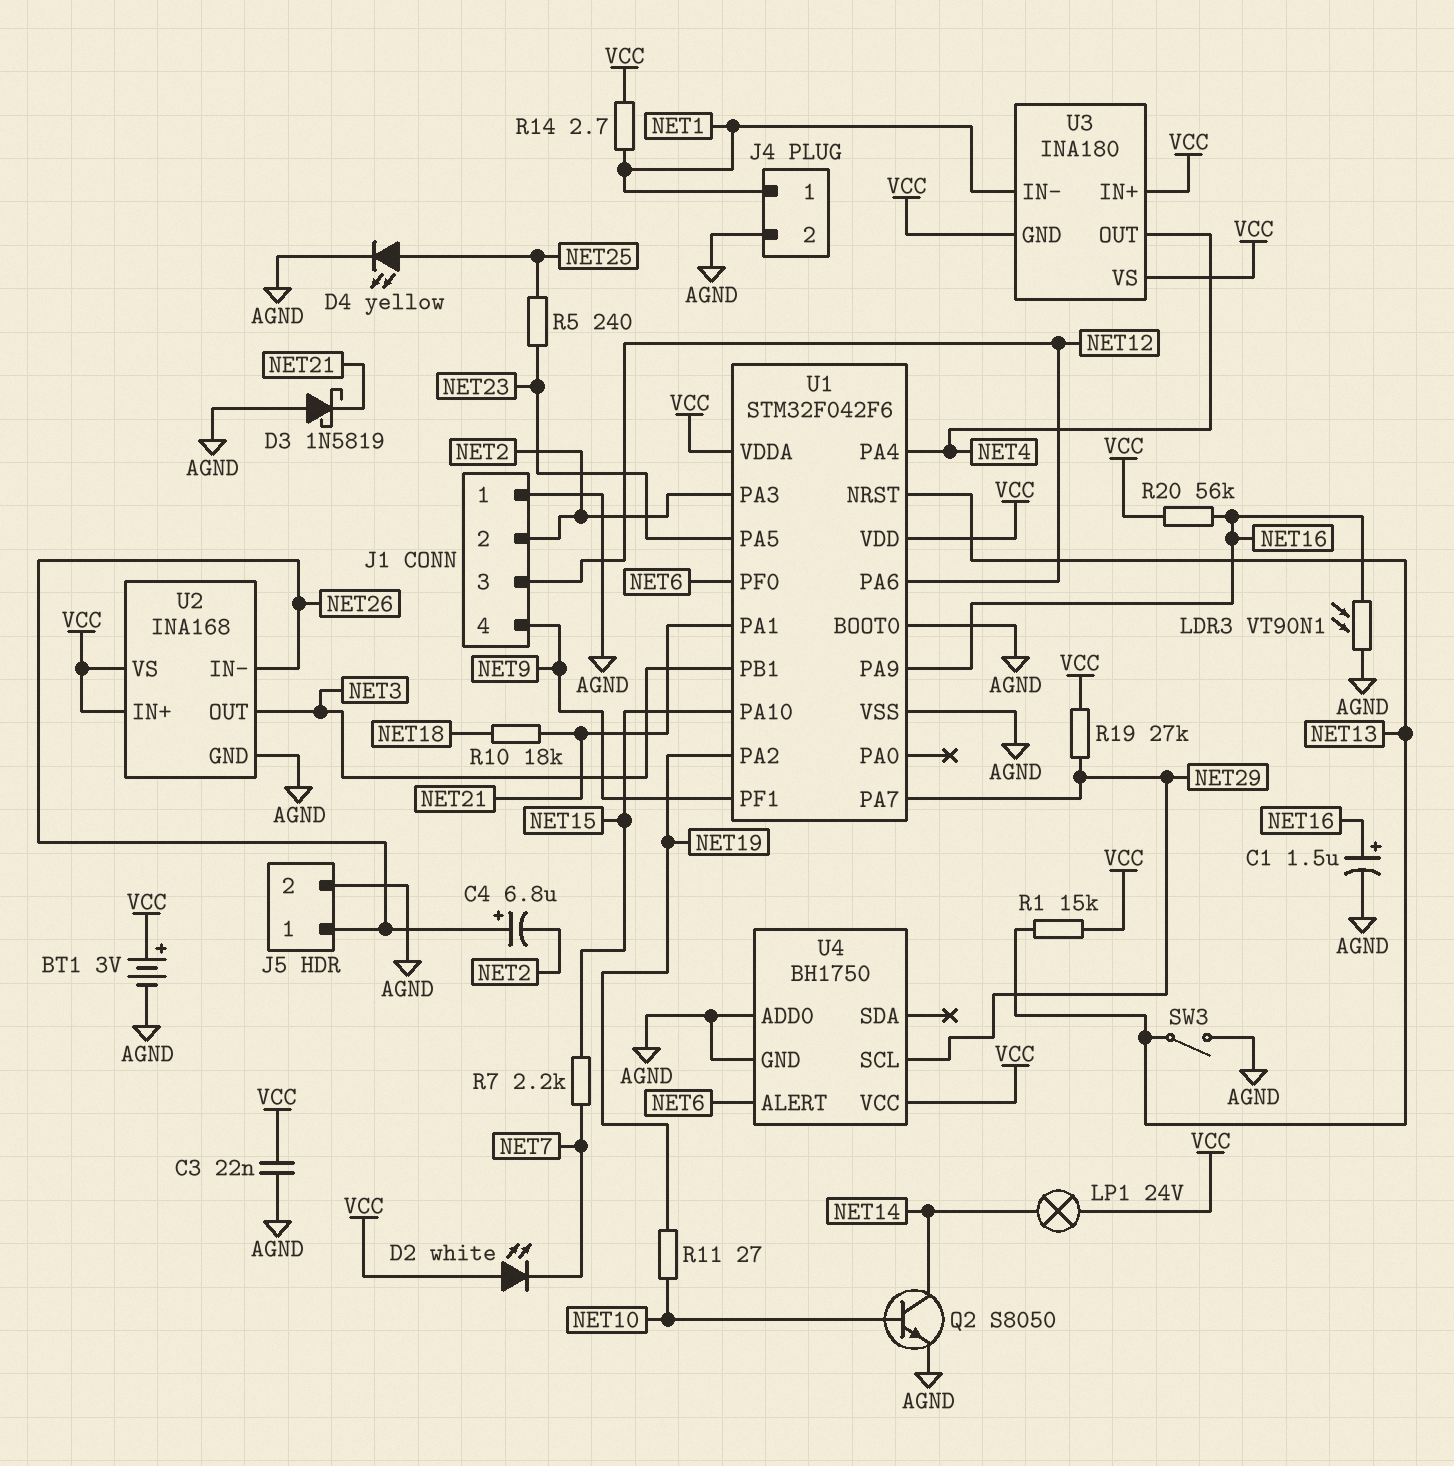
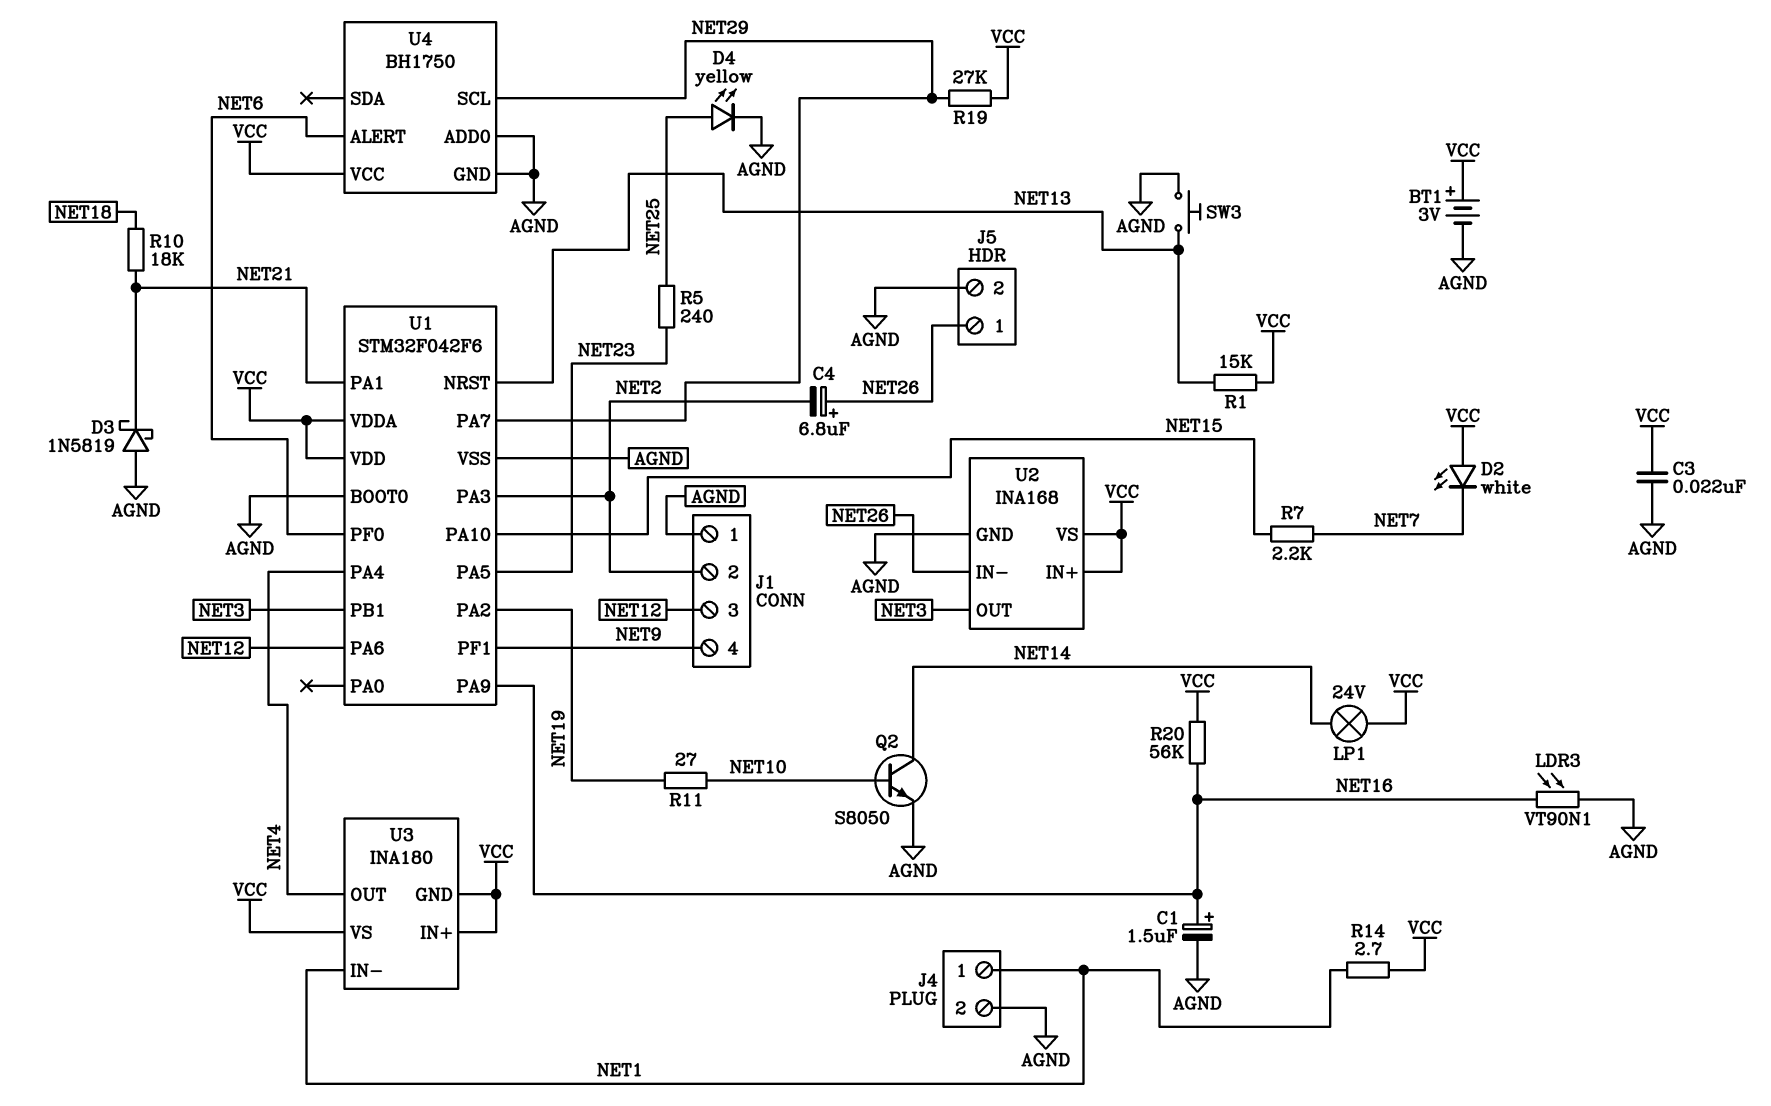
SW3: switch (AGND, NET13) -> button (AGND, NET13)

